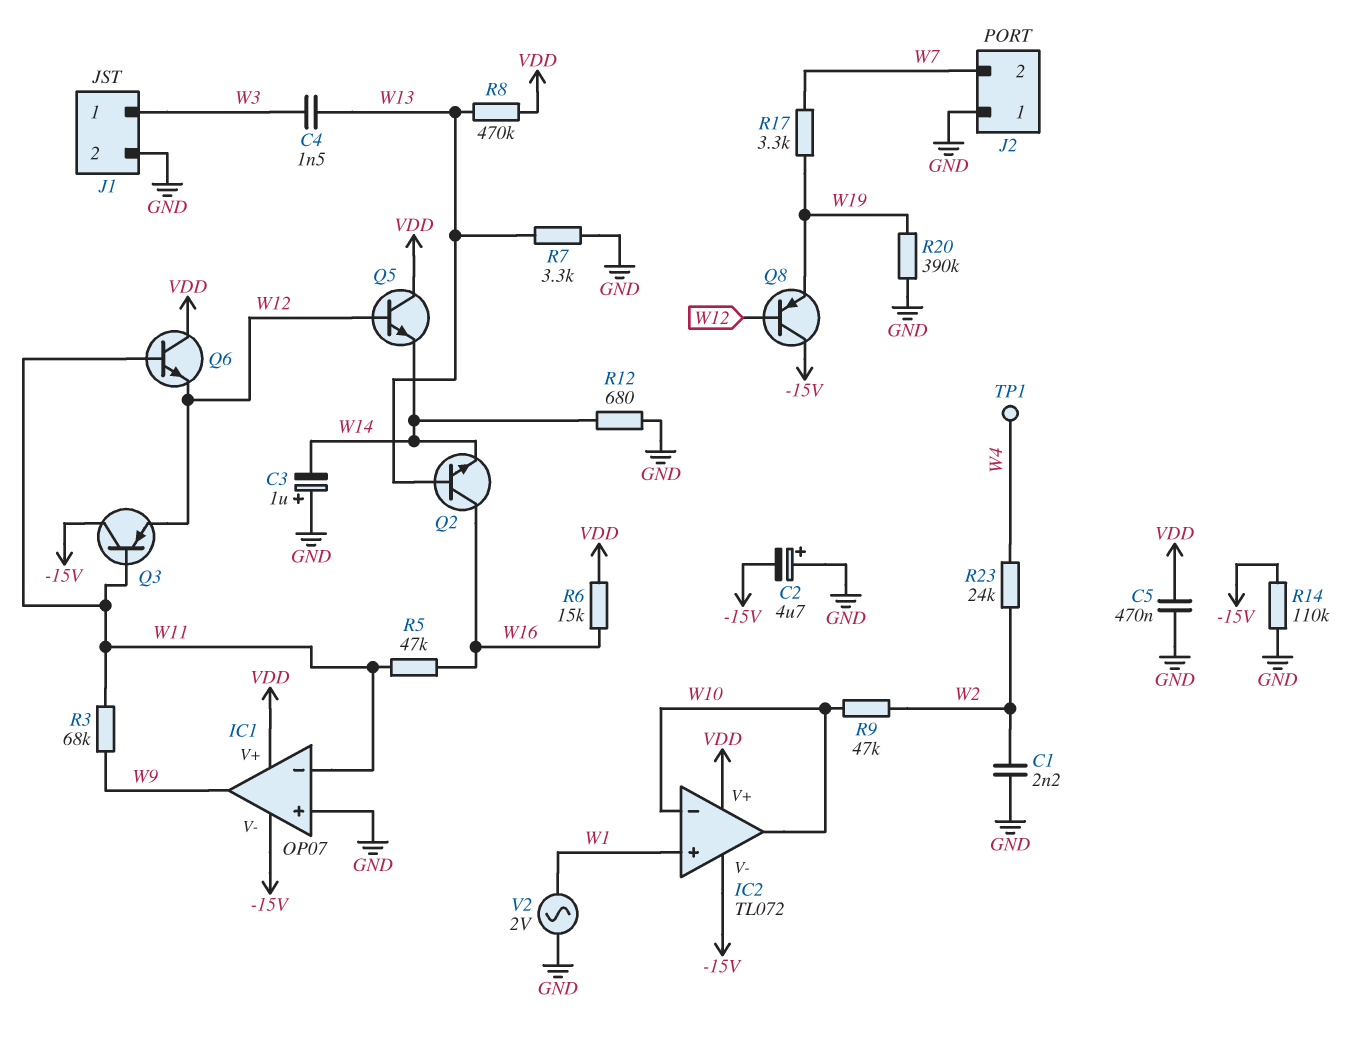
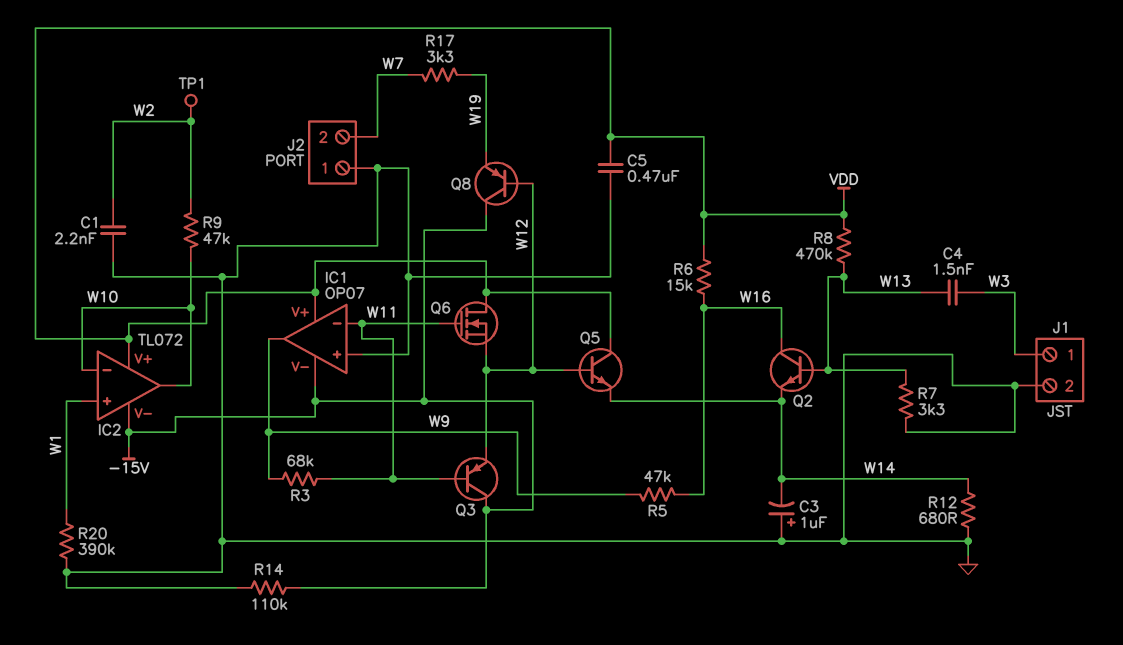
C2: 4.7uF (plus GND, minus -15V) -> none
Q6: NPN (B W11, C VDD, E W12) -> NMOS (G W11, D VDD, S W12)
R5: 47k (W11, W16) -> 47k (W9, W16)
R20: 390k (GND, W19) -> 390k (GND, W1)
R23: 24k (W2, W4) -> none
TP1: test point (W4) -> test point (W2)
V2: AC 2V (GND, W1) -> none

